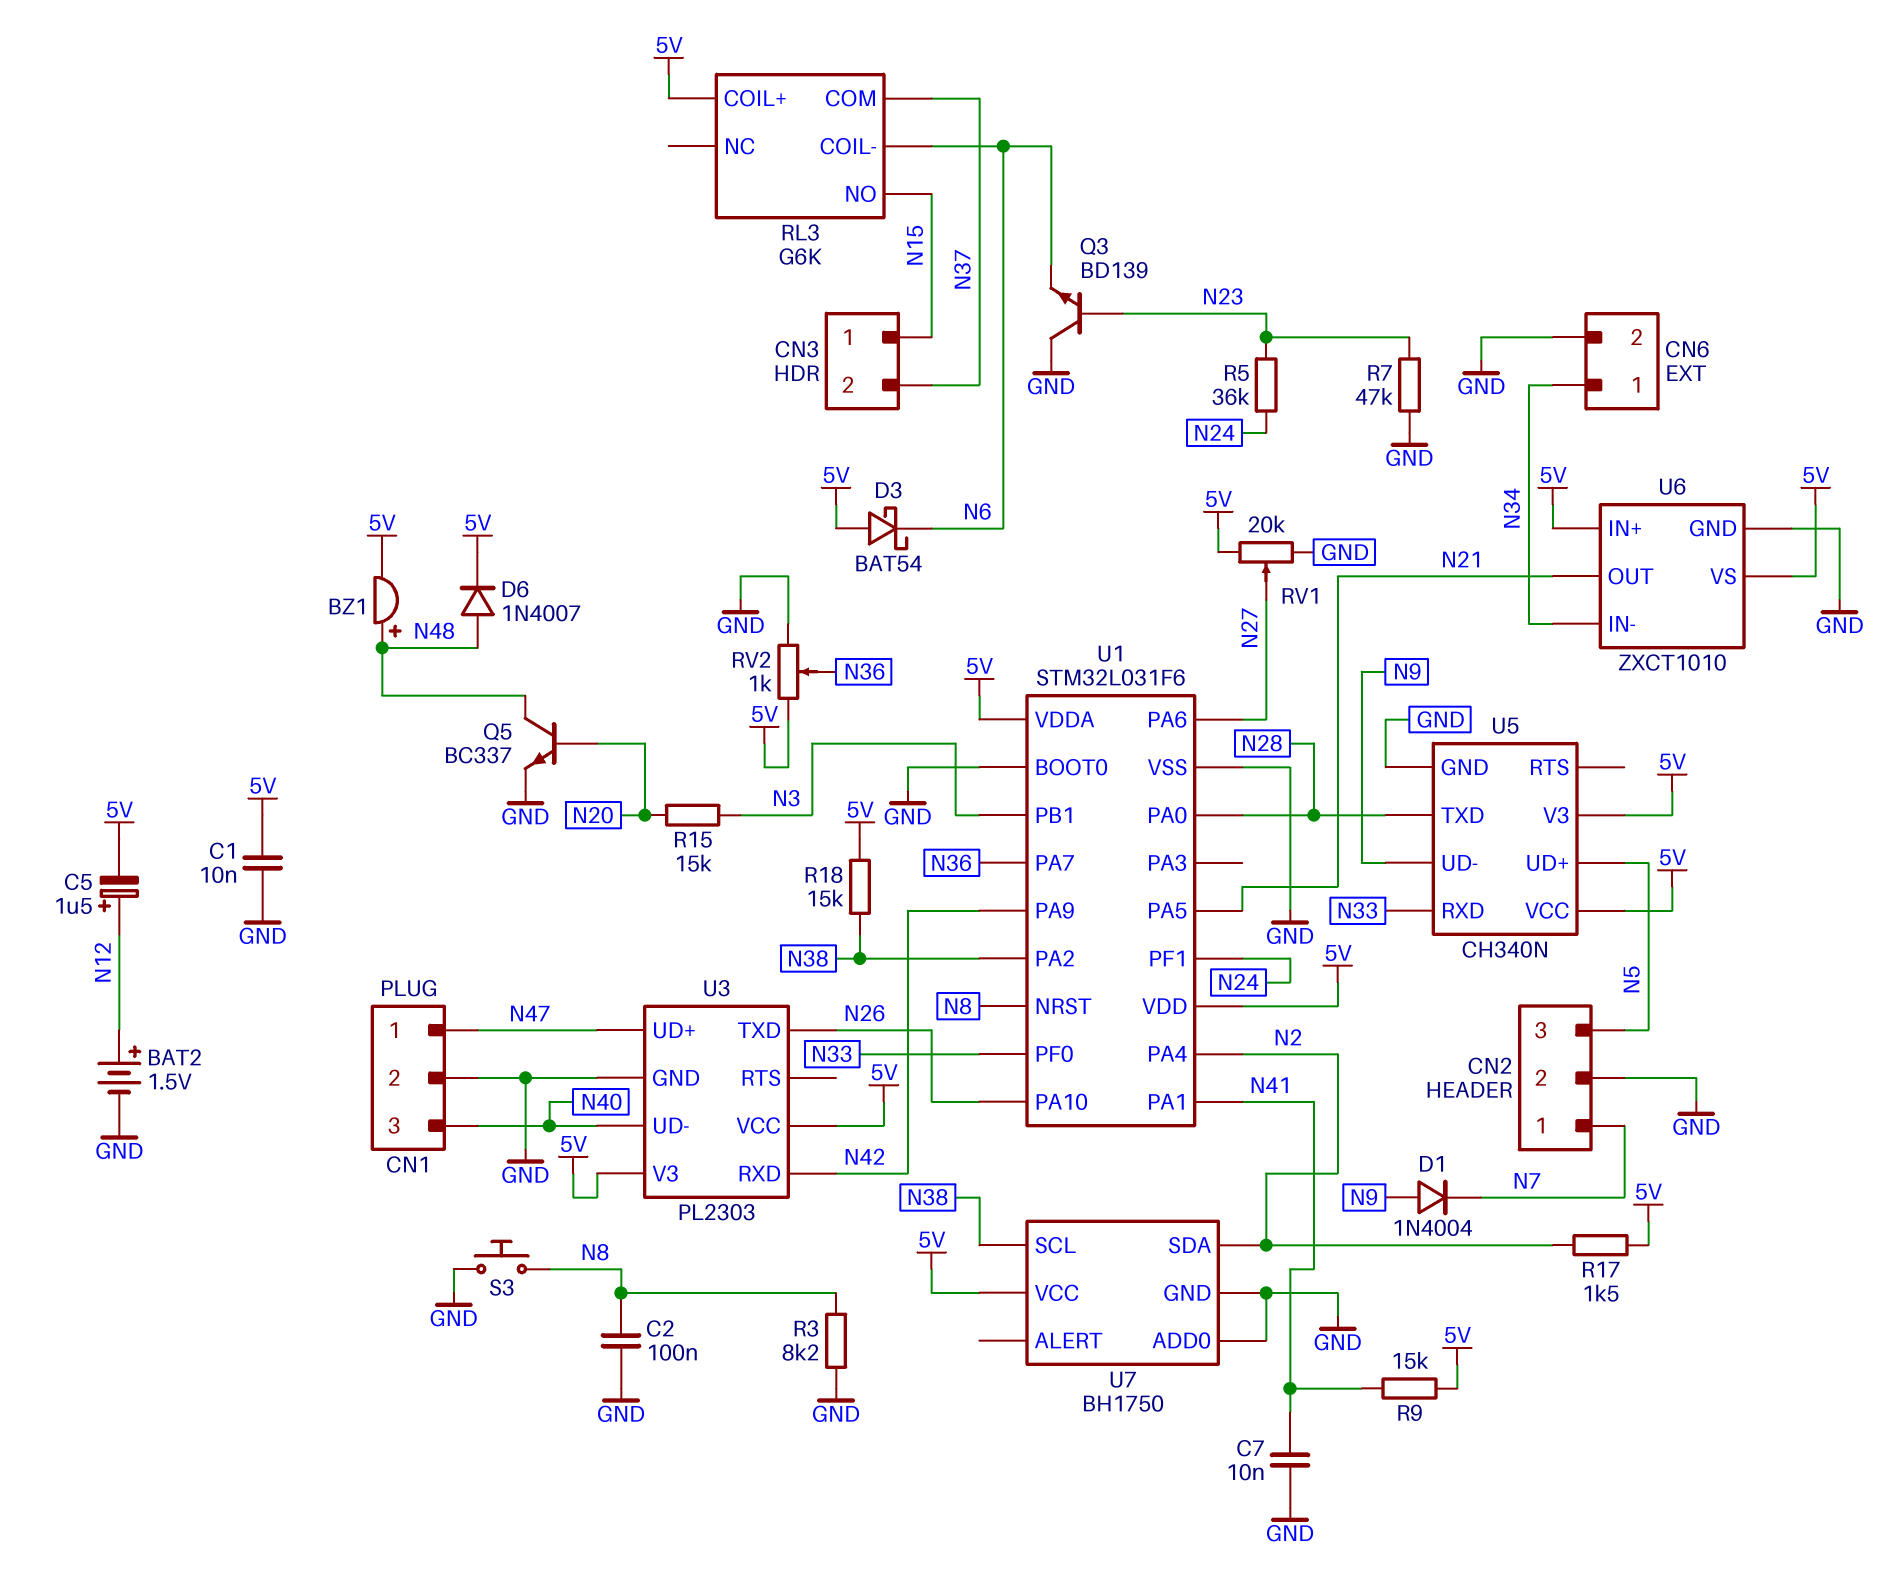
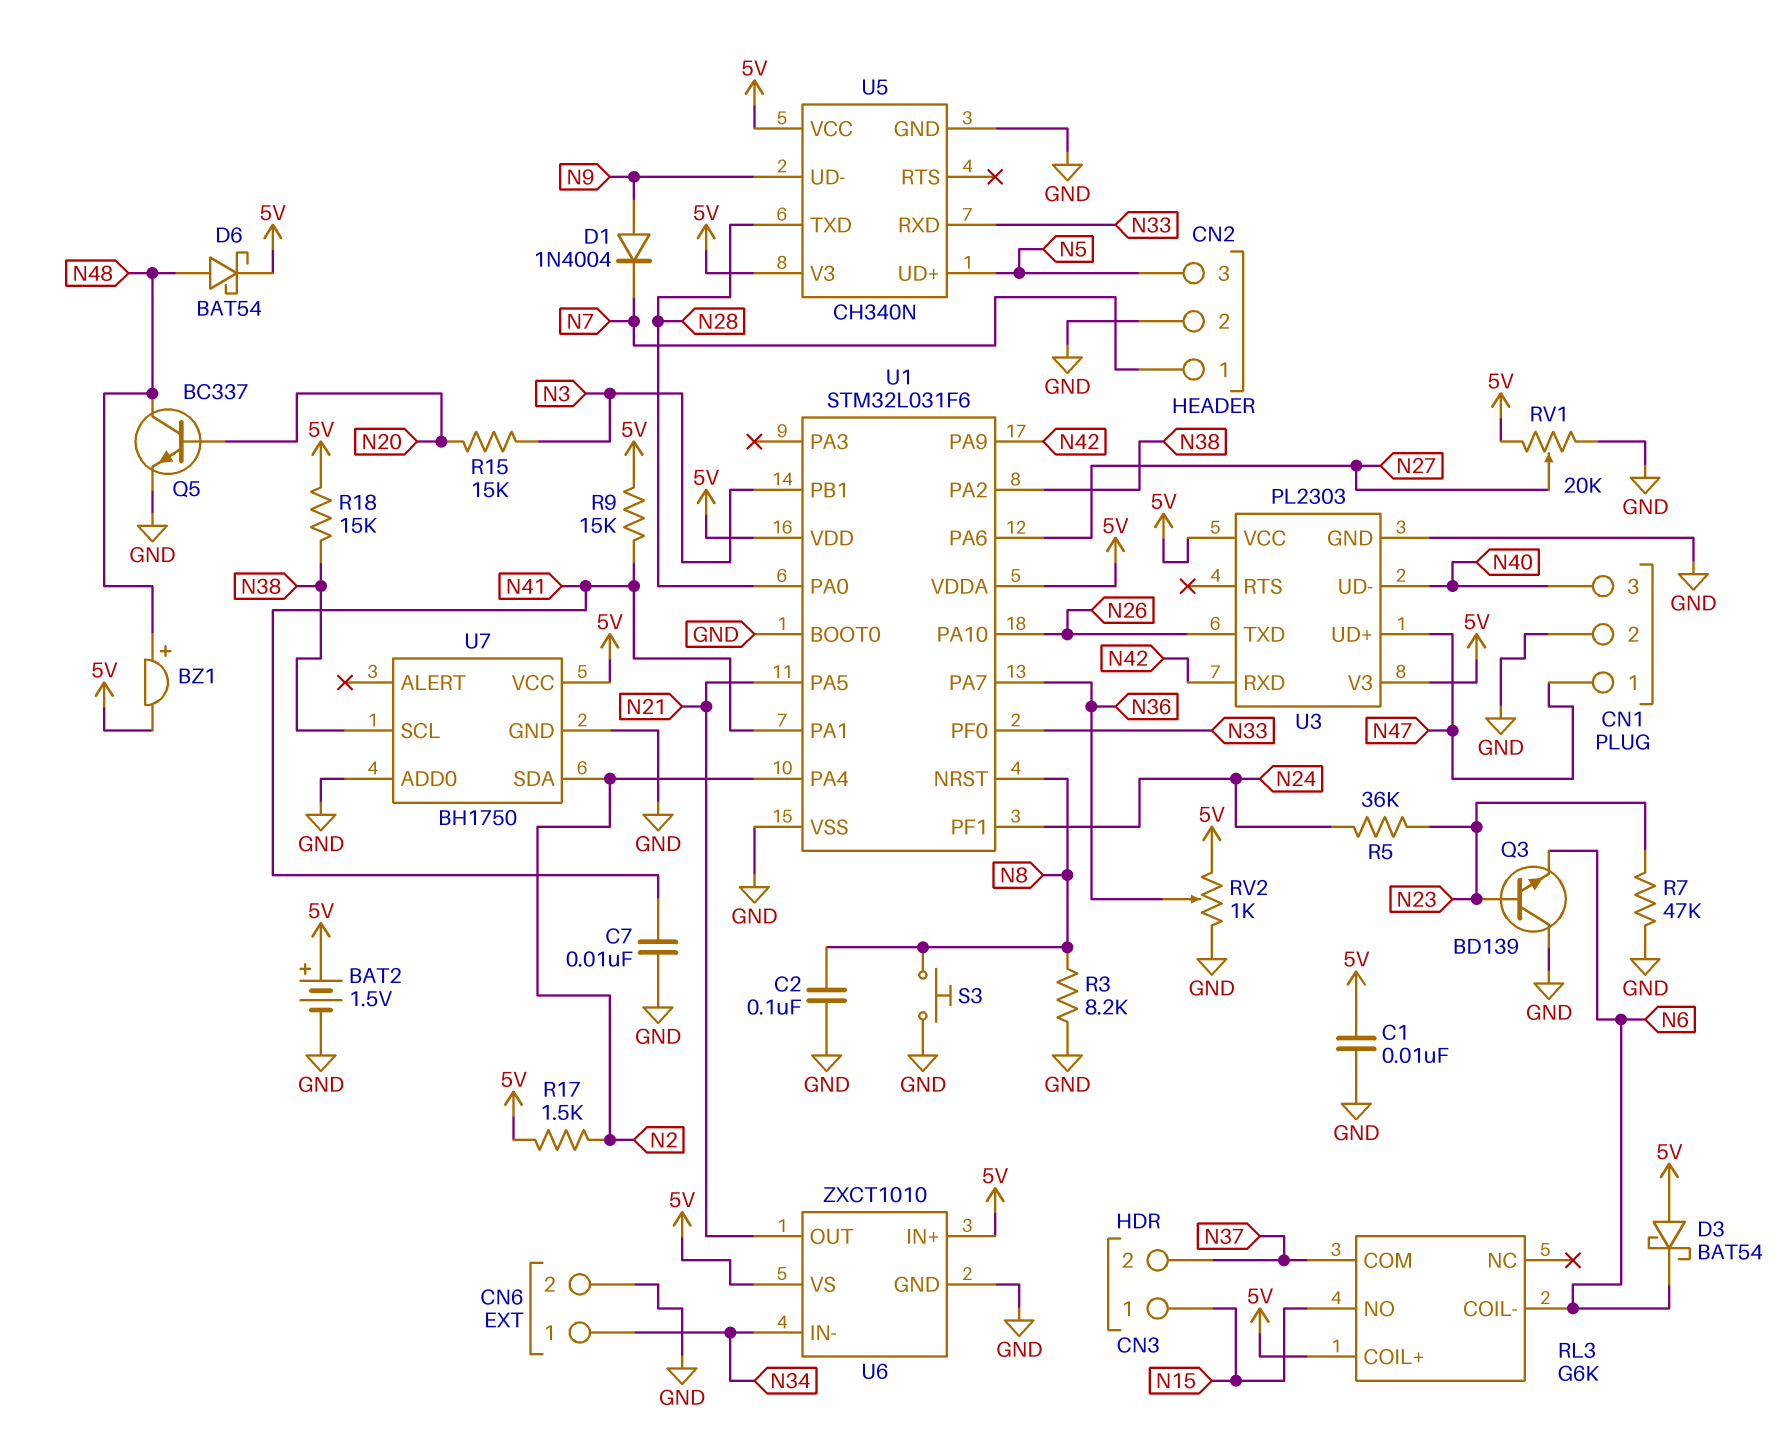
BAT2: 1.5V (plus N12, minus GND) -> 1.5V (plus 5V, minus GND)
C5: 1.5uF (plus N12, minus 5V) -> none
D6: diode 1N4007 (A N48, K 5V) -> schottky BAT54 (A N48, K 5V)

